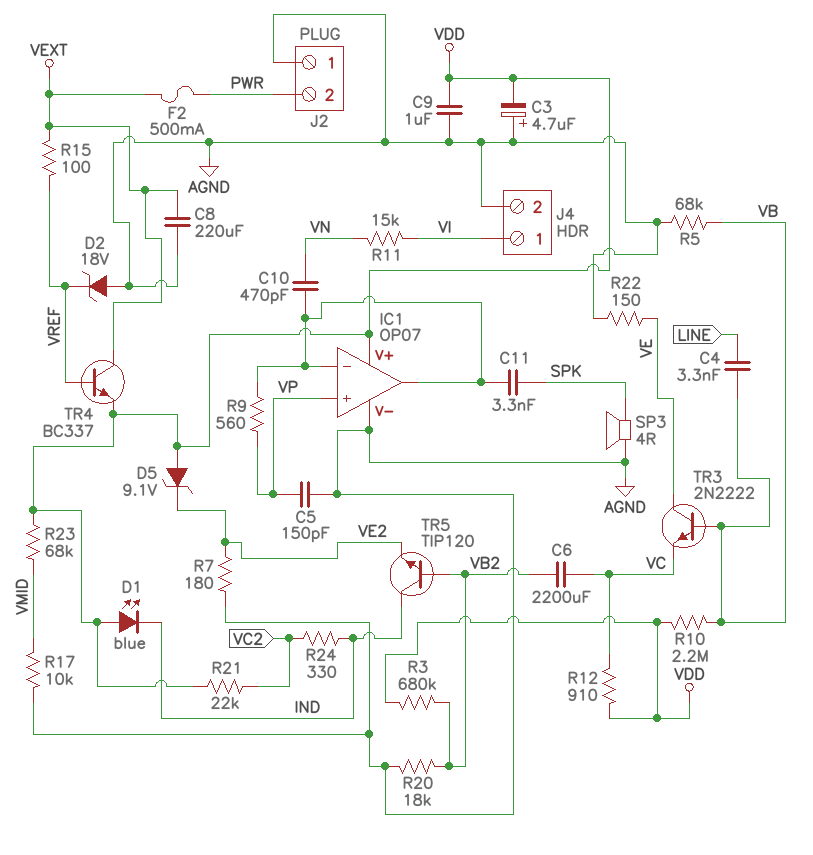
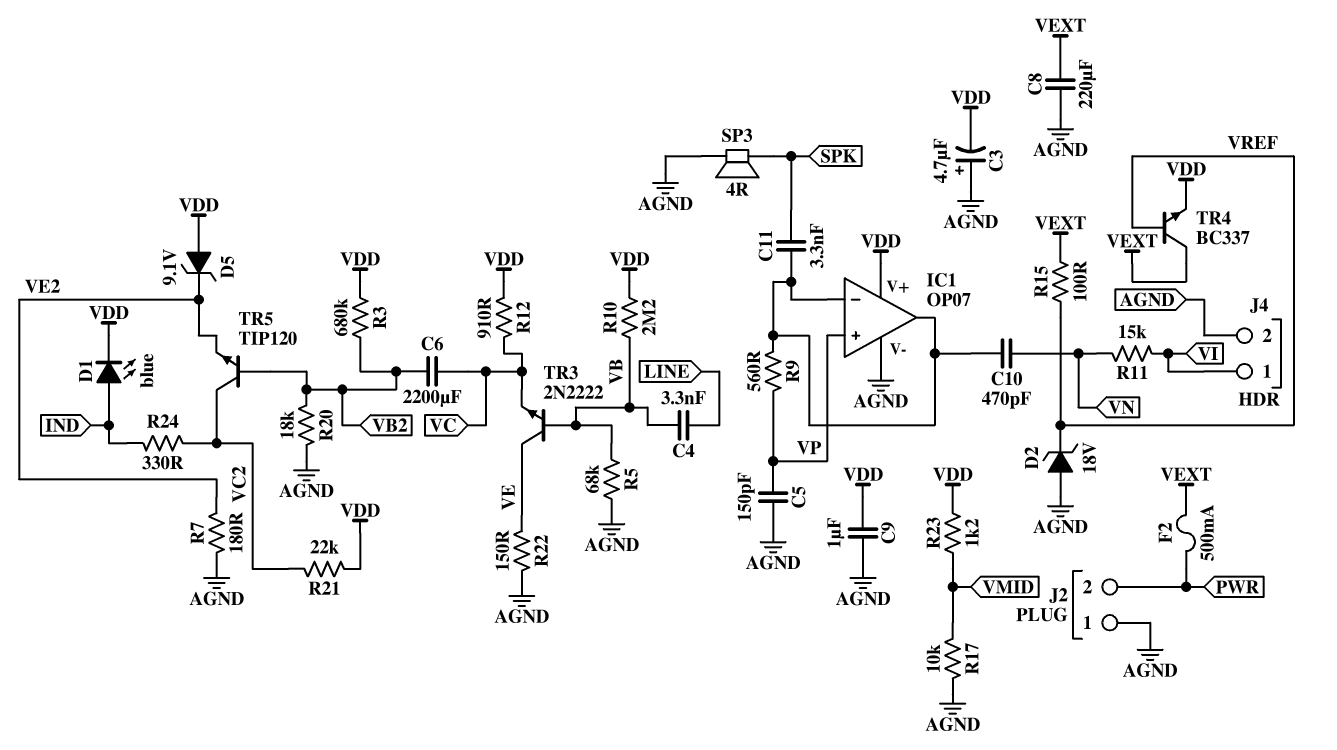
D1: LED blue (A VDD, K IND) -> LED blue (A IND, K VDD)
R23: 68k (VDD, VMID) -> 1.2k (VDD, VMID)
TR5: NPN TIP120 (B VB2, C IND, E VE2) -> NPN TIP120 (B VB2, C VC2, E VE2)

